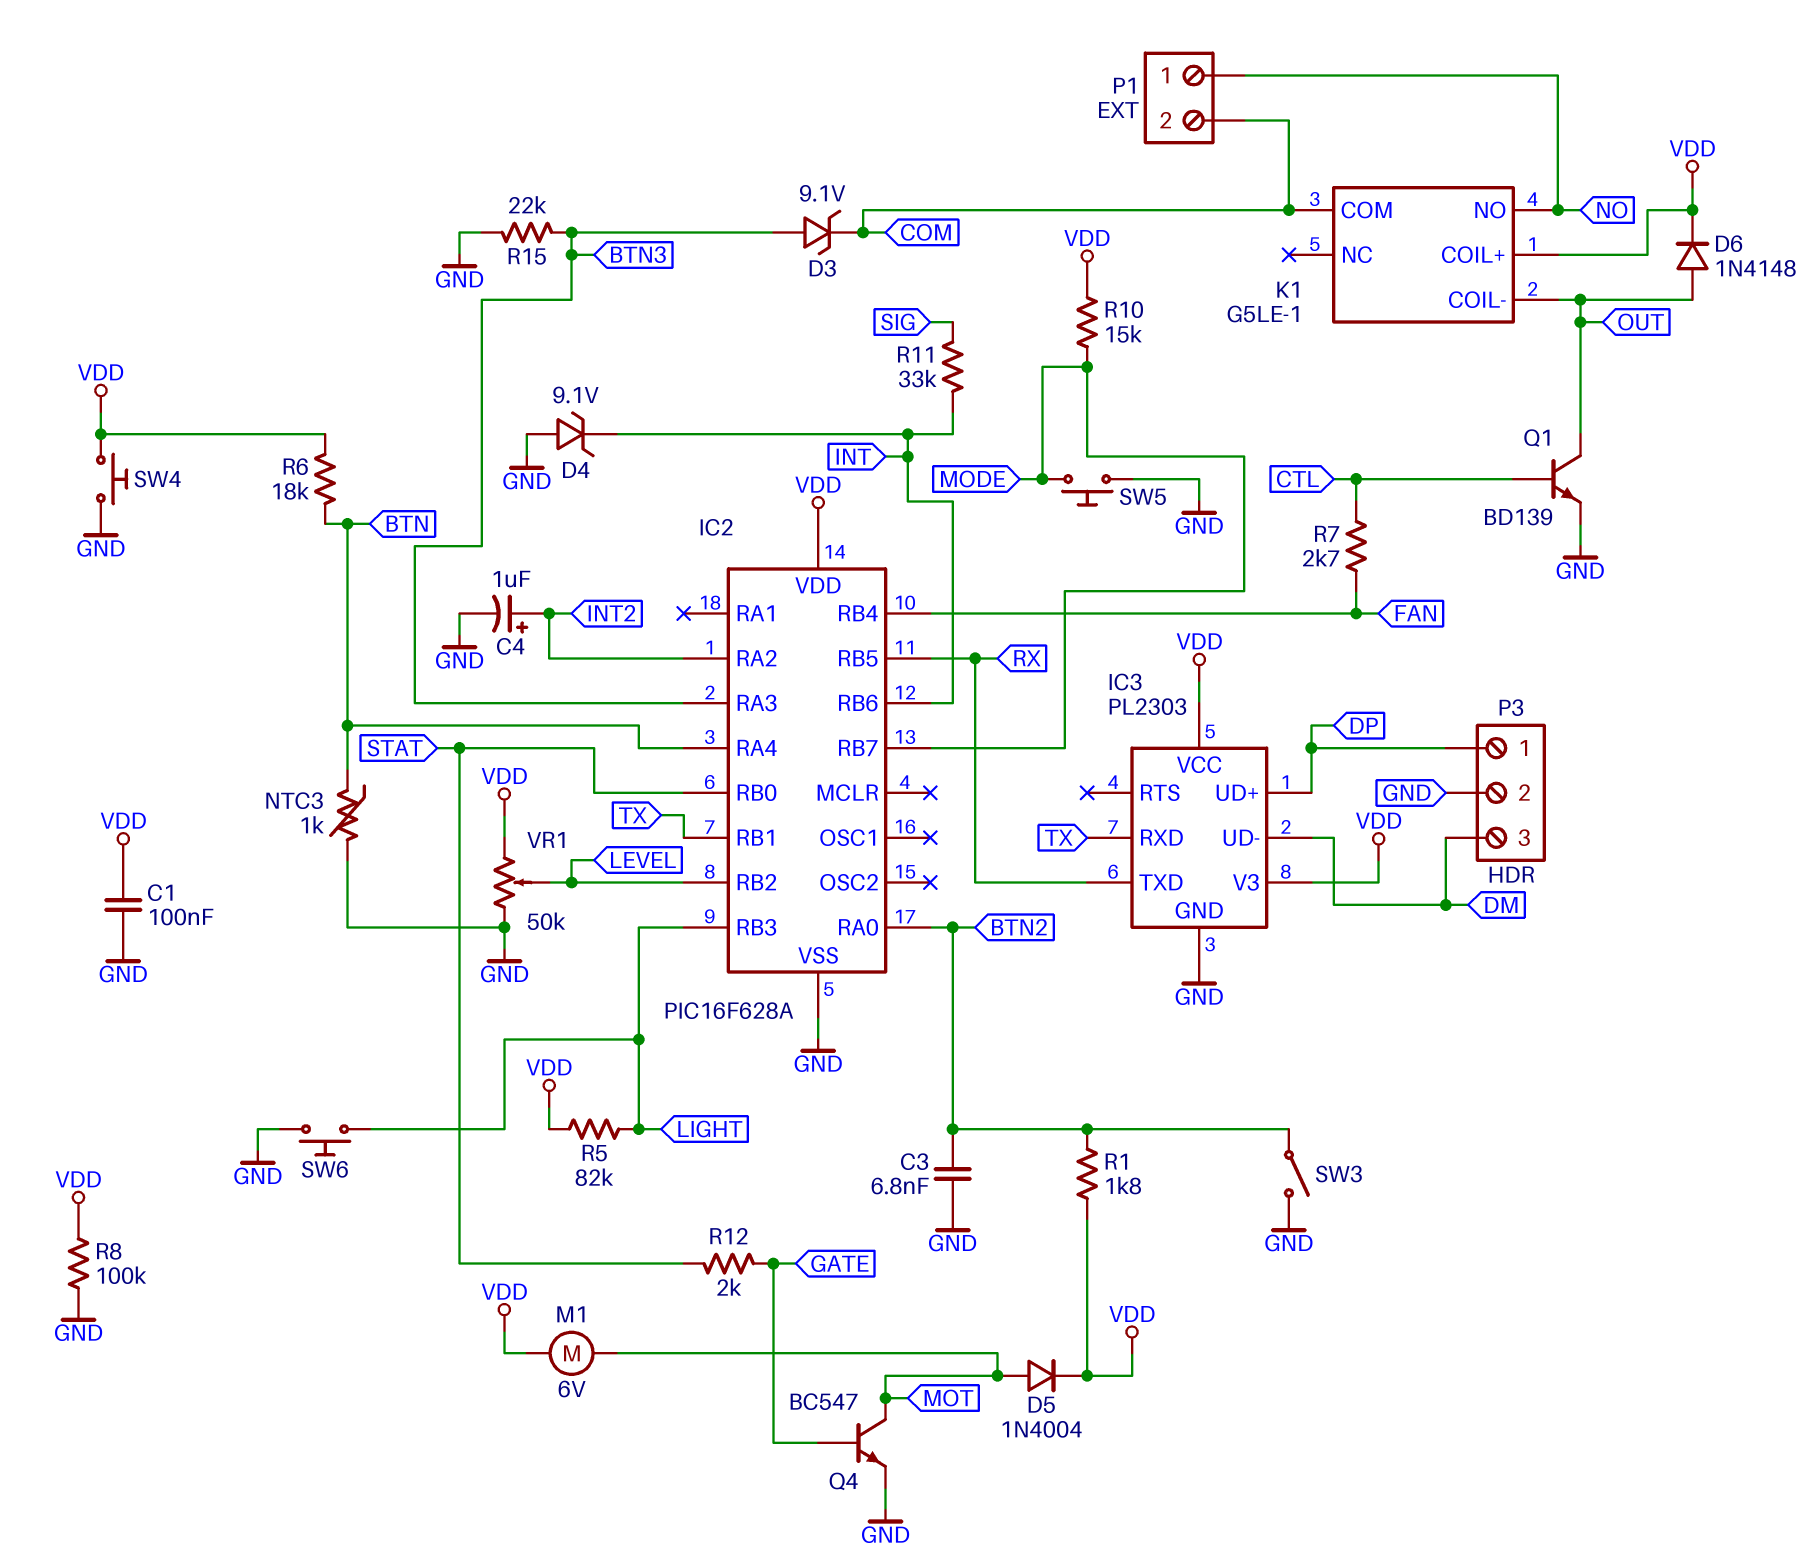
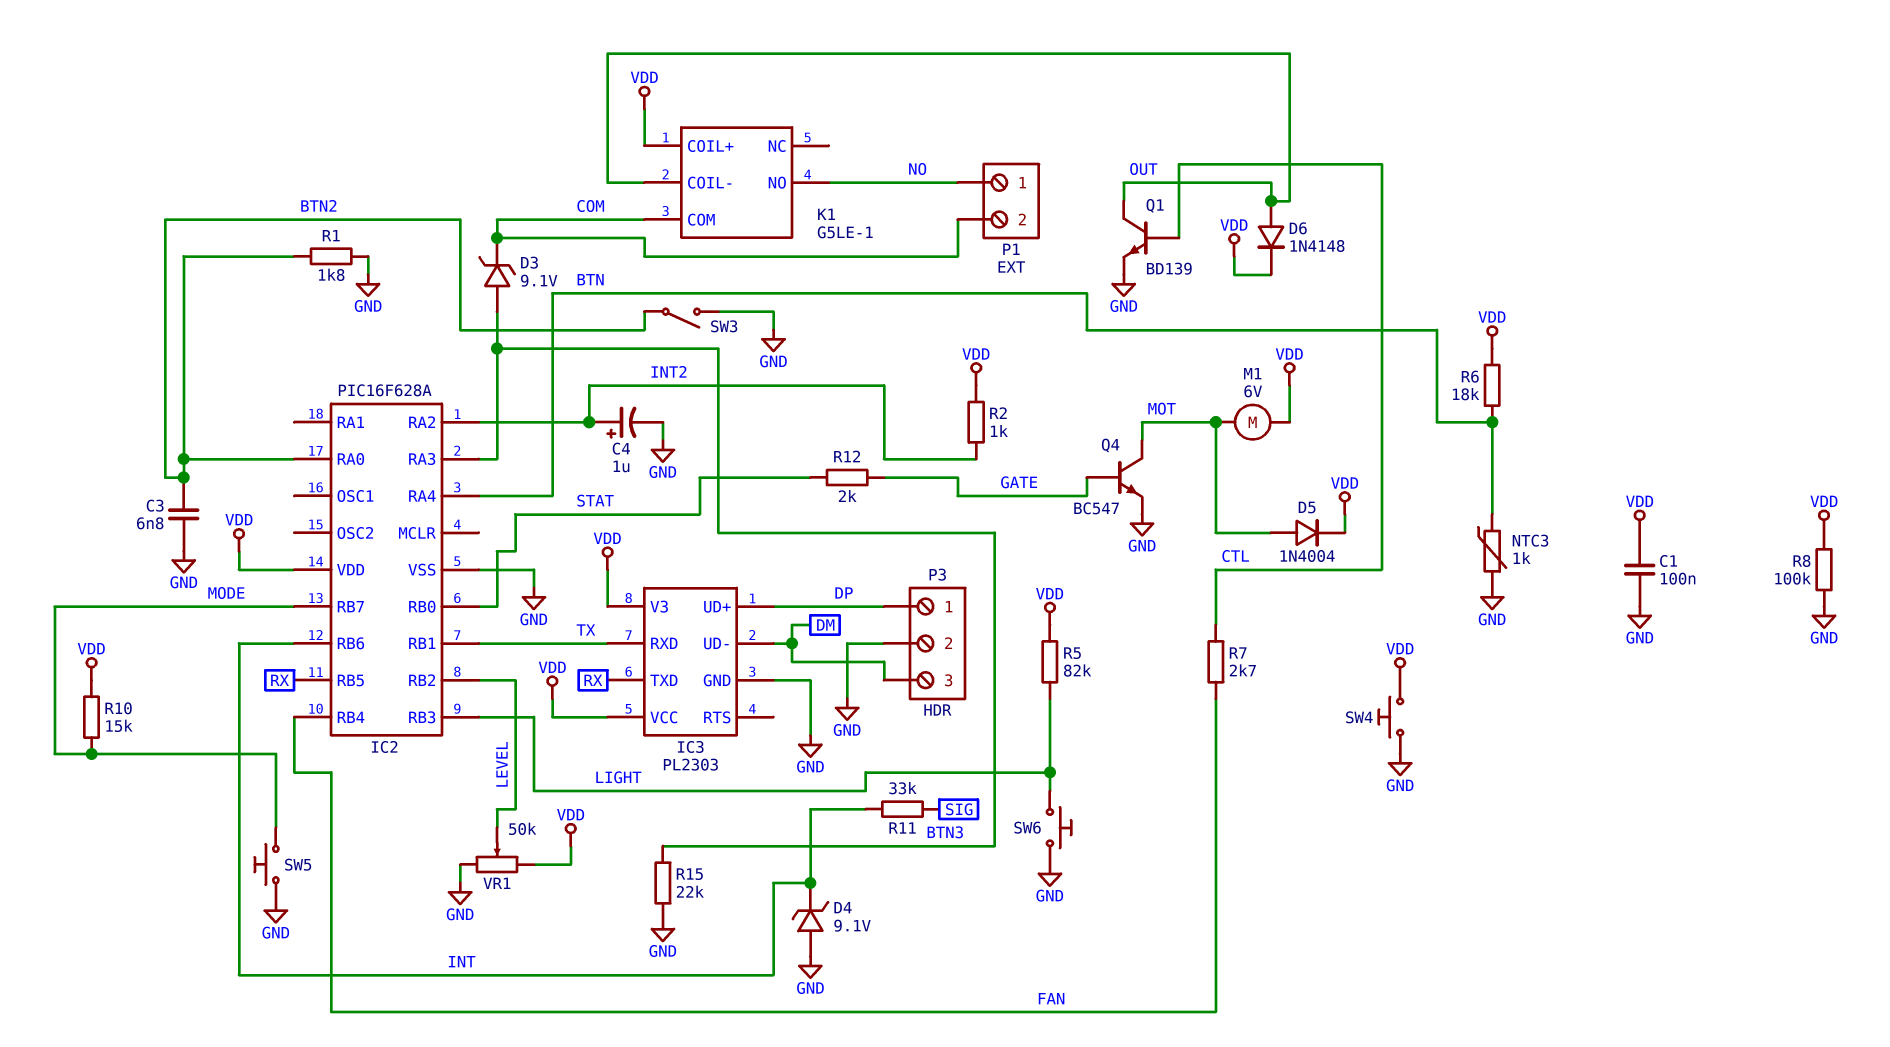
R1: 1.8k (BTN2, VDD) -> 1.8k (BTN2, GND)
R2: none -> 1k (INT2, VDD)

